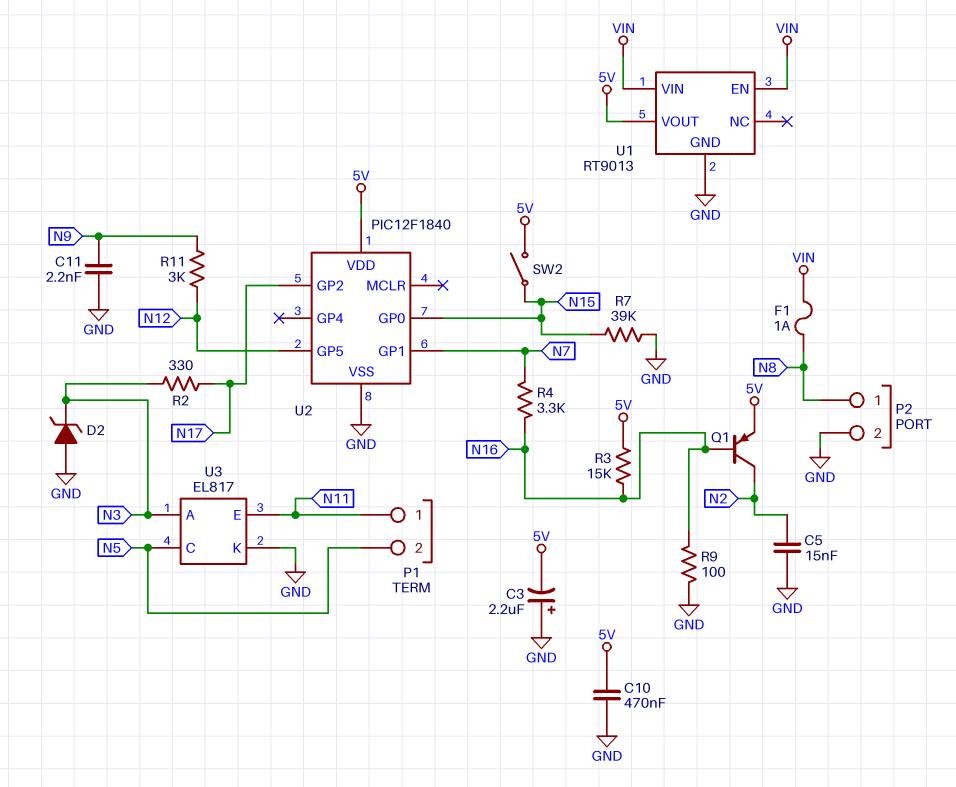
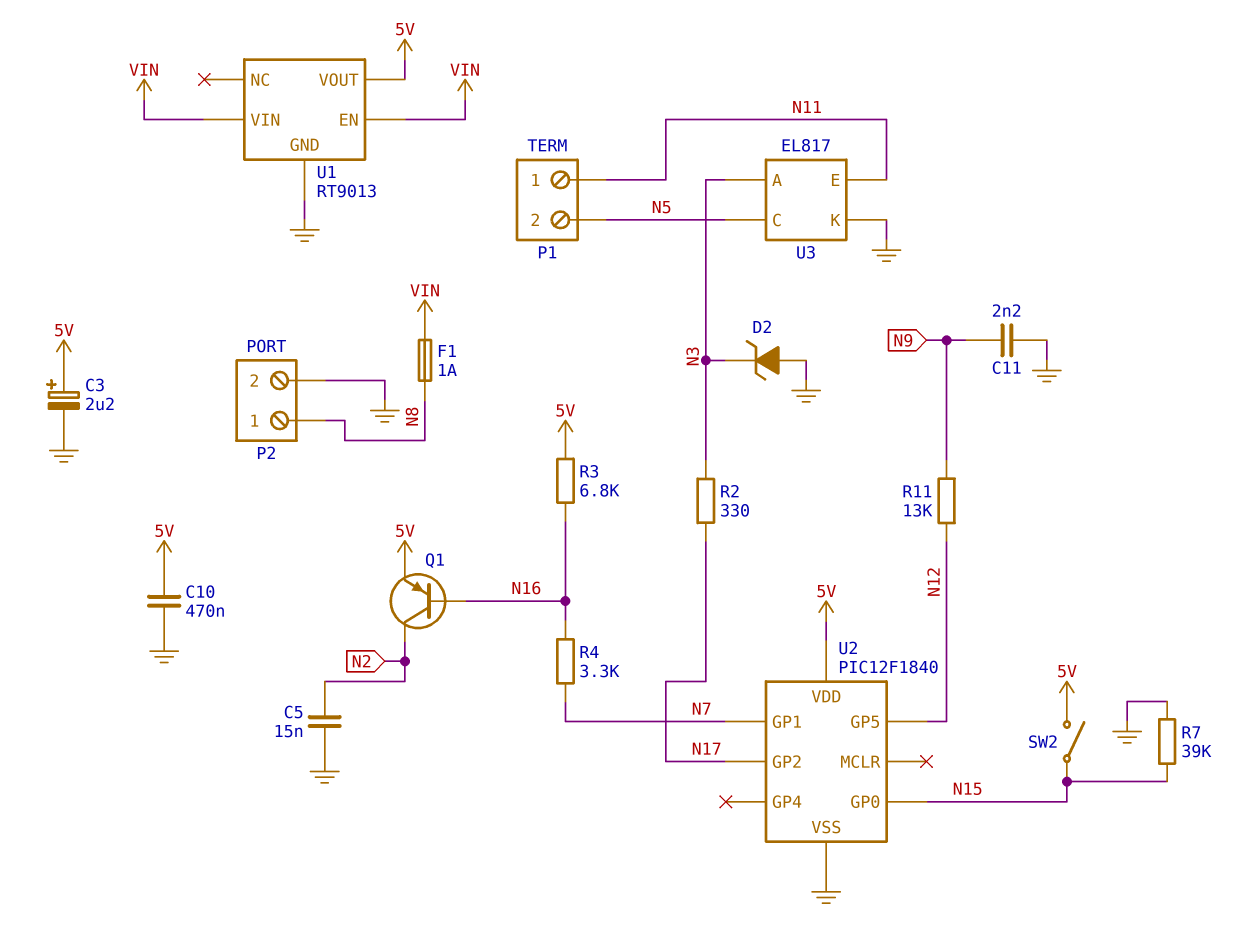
C3: 2.2uF (plus GND, minus 5V) -> 2.2uF (plus 5V, minus GND)
R3: 15k (5V, N16) -> 6.8k (5V, N16)
R9: 100 (GND, N16) -> none
R11: 3k (N9, N12) -> 13k (N9, N12)

